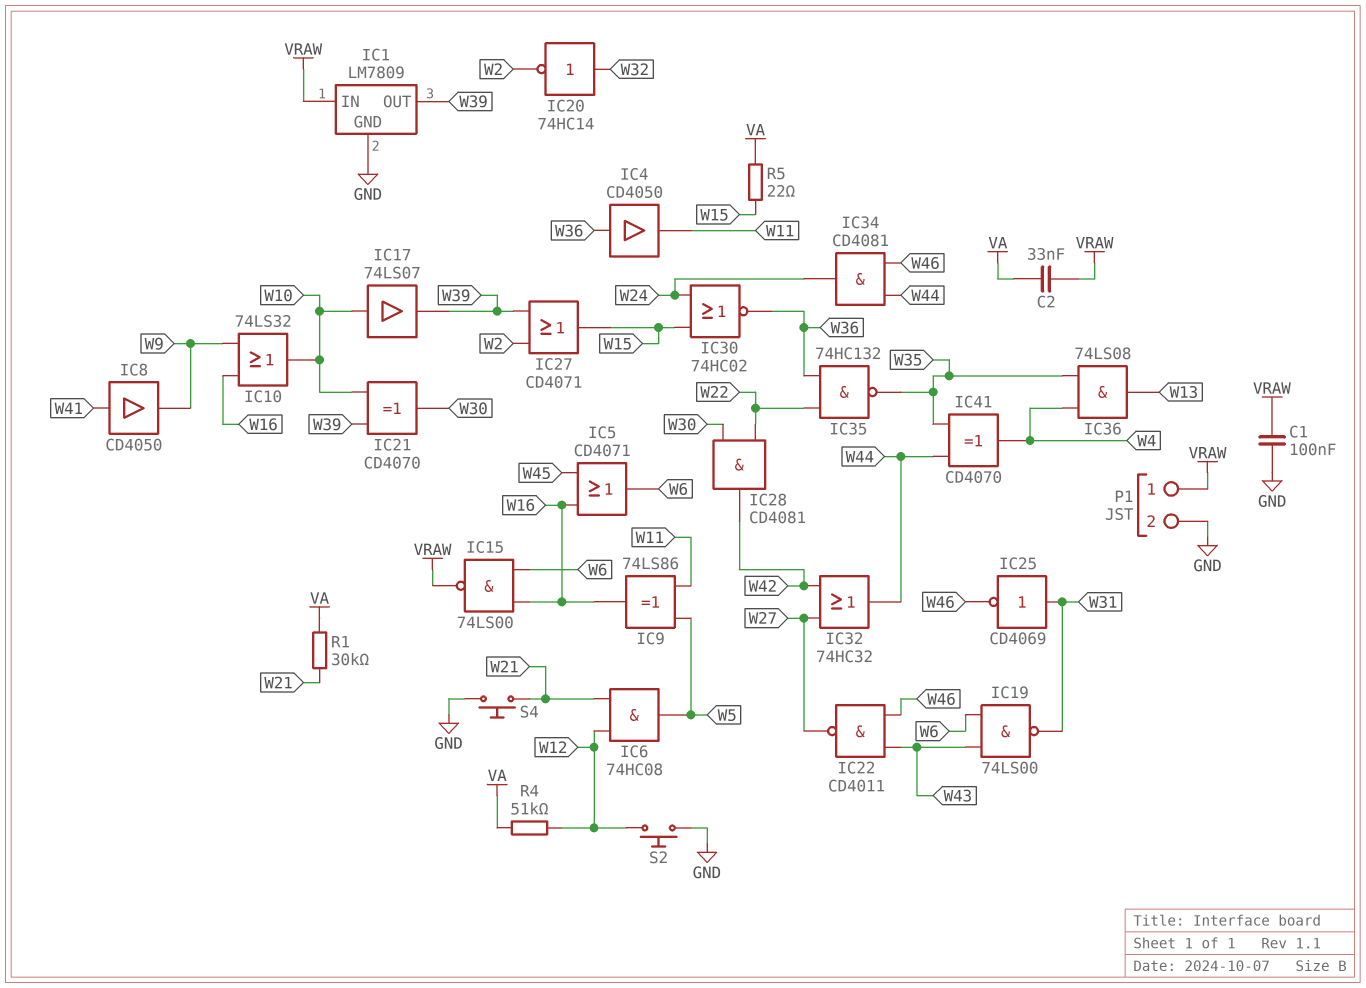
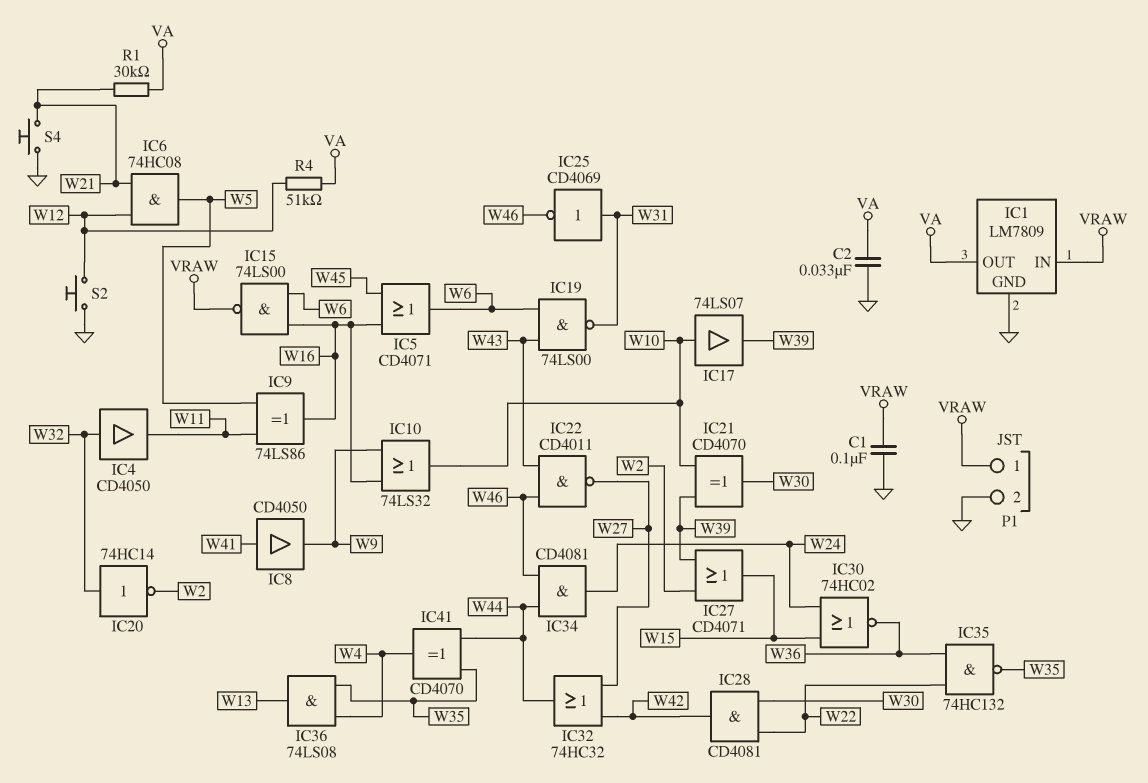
C2: 33nF (VA, VRAW) -> 33nF (GND, VA)
IC1 pin OUT: W39 -> VA
IC4: buffer CD4050 (in W36, out W11) -> buffer CD4050 (in W32, out W11)
R5: 22 (VA, W15) -> none

